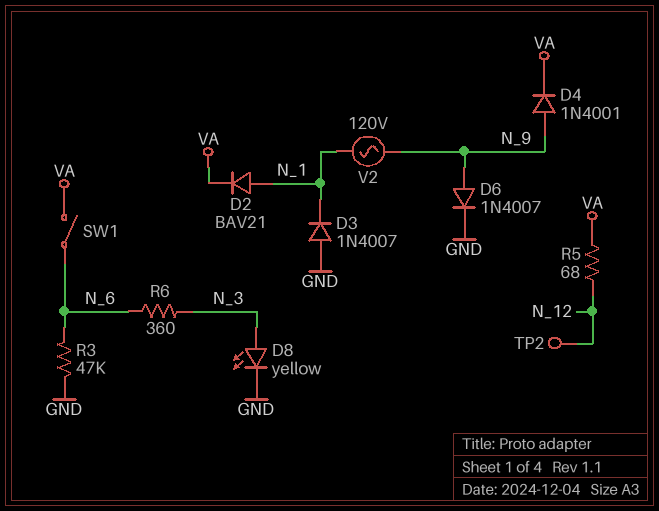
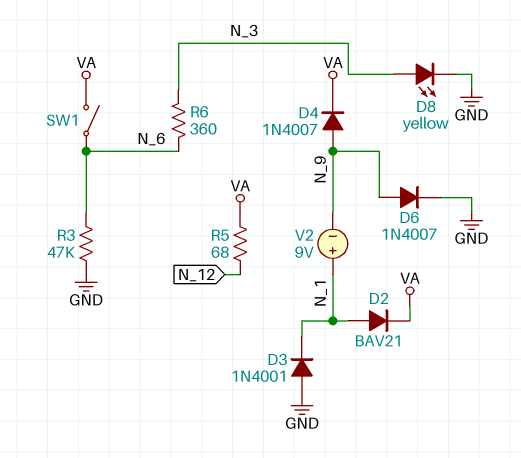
D3: diode 1N4007 (A GND, K N_1) -> diode 1N4001 (A GND, K N_1)
D4: diode 1N4001 (A N_9, K VA) -> diode 1N4007 (A N_9, K VA)
TP2: test point (N_12) -> none
V2: AC 120V (N_1, N_9) -> 9V (plus N_1, minus N_9)

